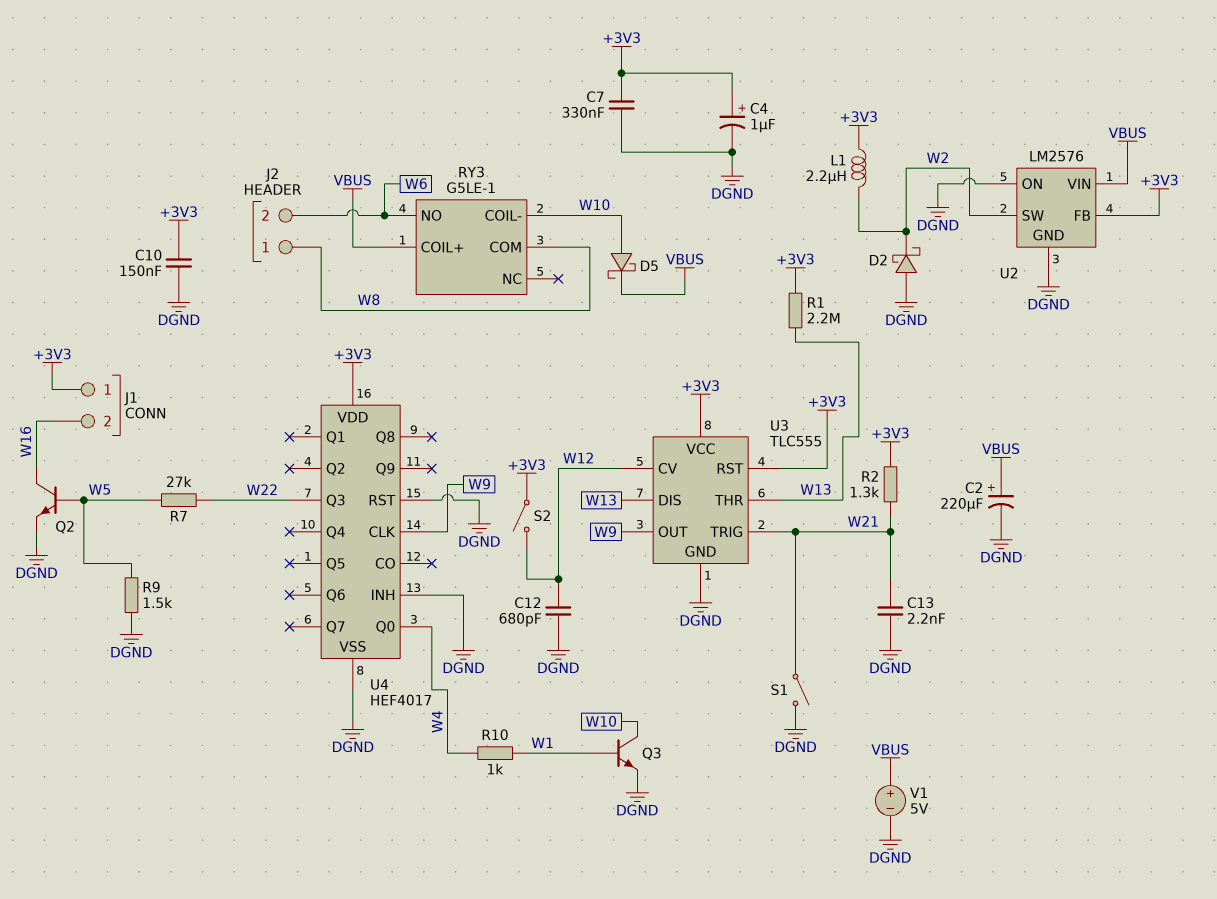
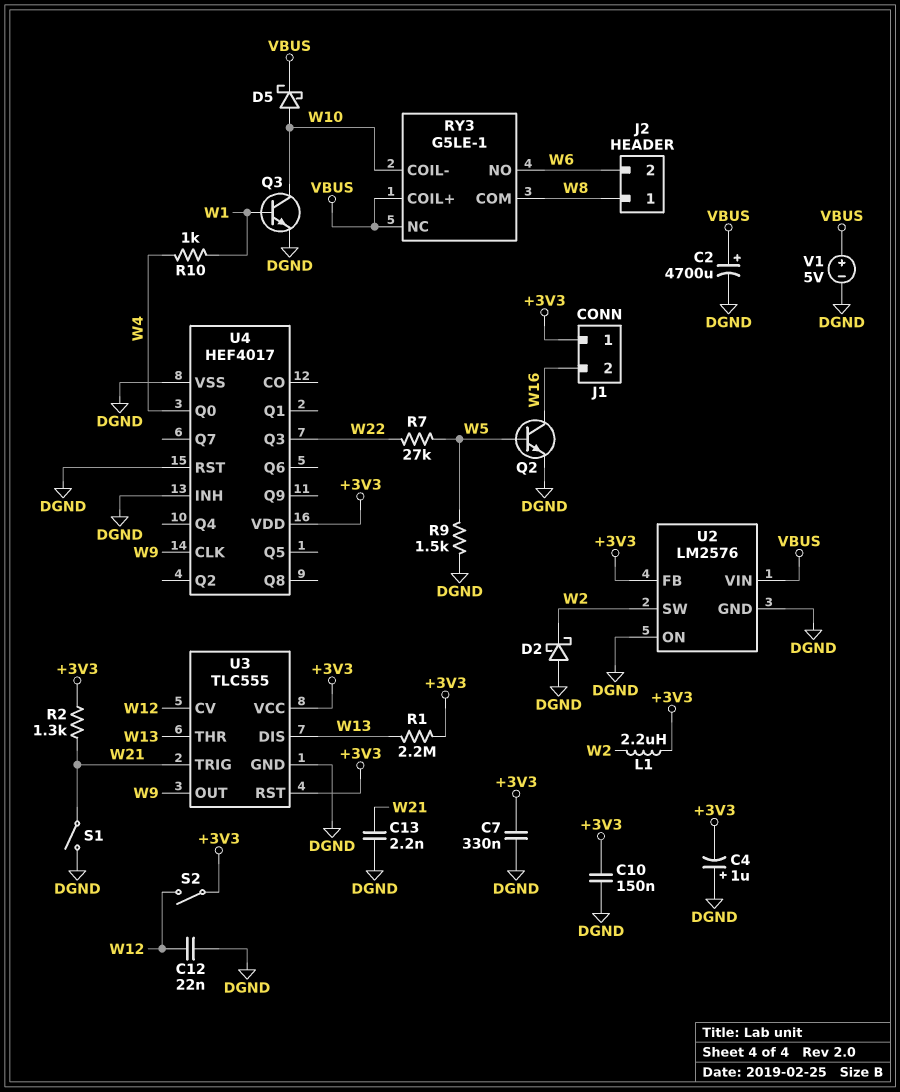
C2: 220uF (plus VBUS, minus DGND) -> 4700uF (plus VBUS, minus DGND)
C4: 1uF (plus +3V3, minus DGND) -> 1uF (plus DGND, minus +3V3)
C12: 680pF (DGND, W12) -> 22nF (DGND, W12)
RY3 pin NC: none -> VBUS

